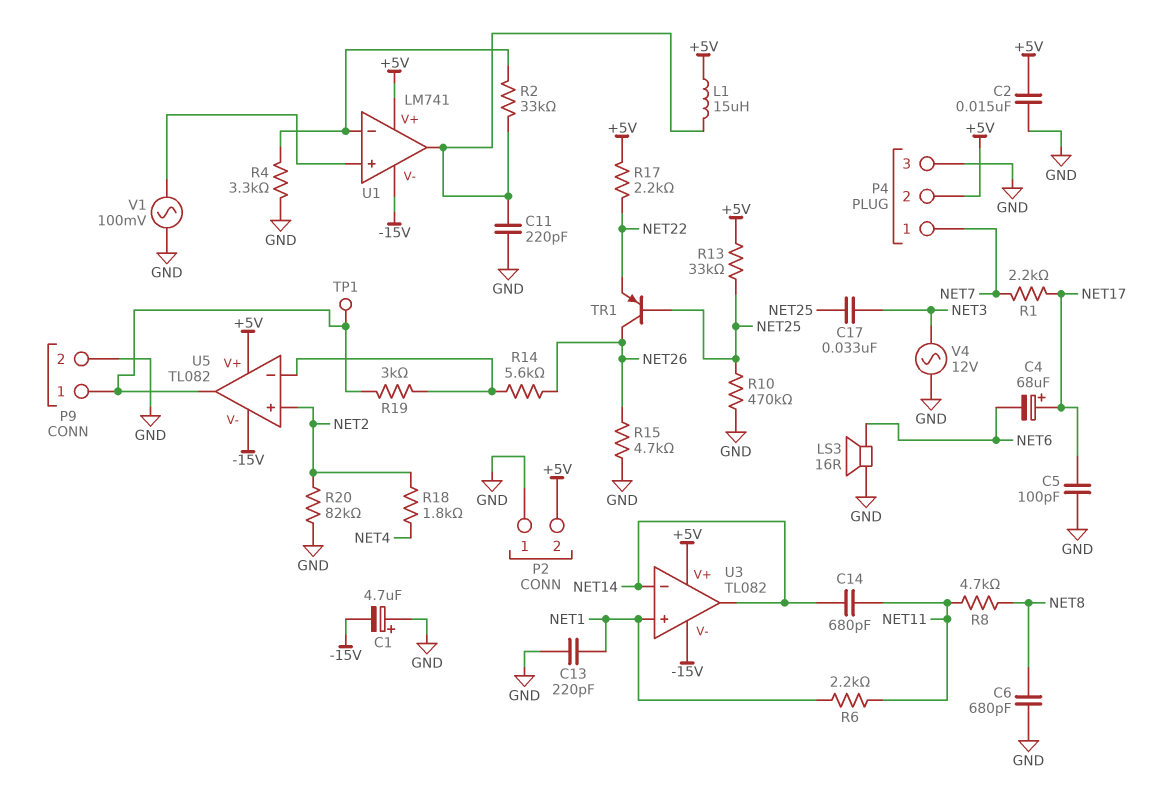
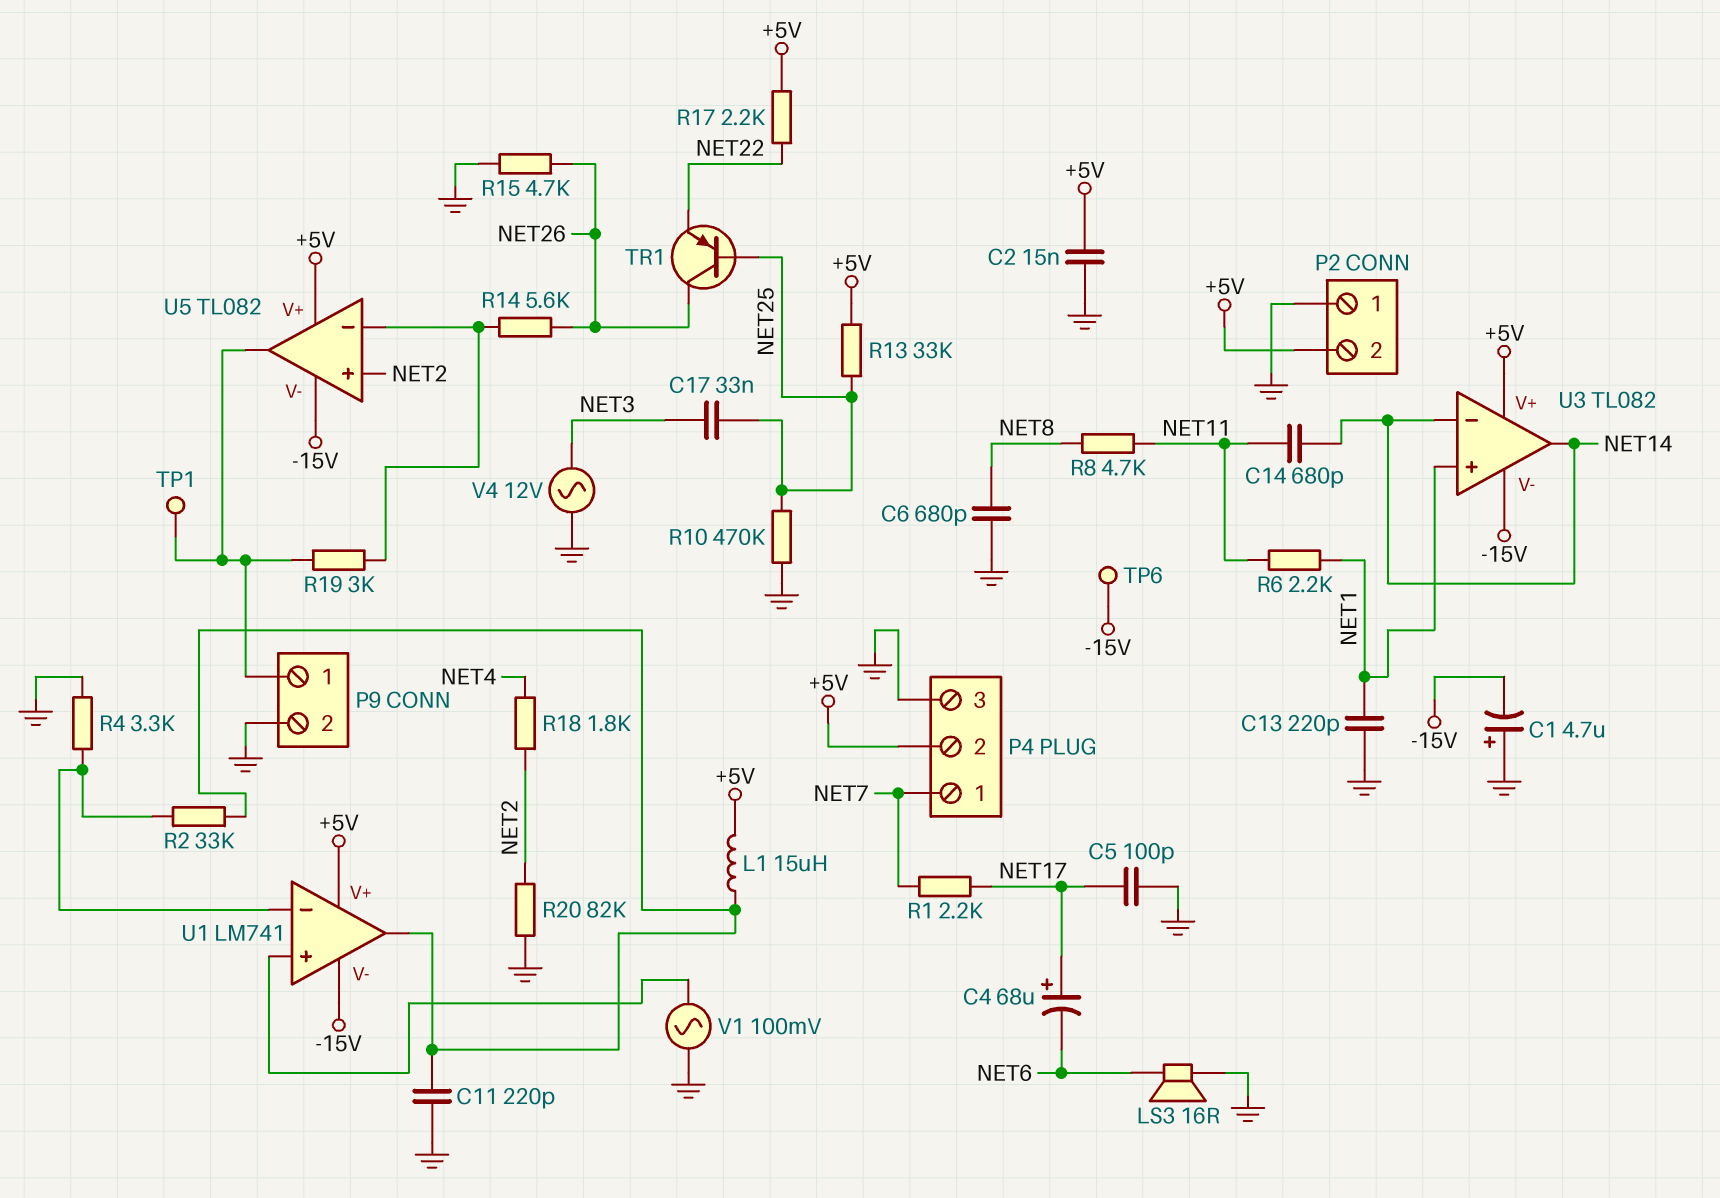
TP6: none -> test point (-15V)

